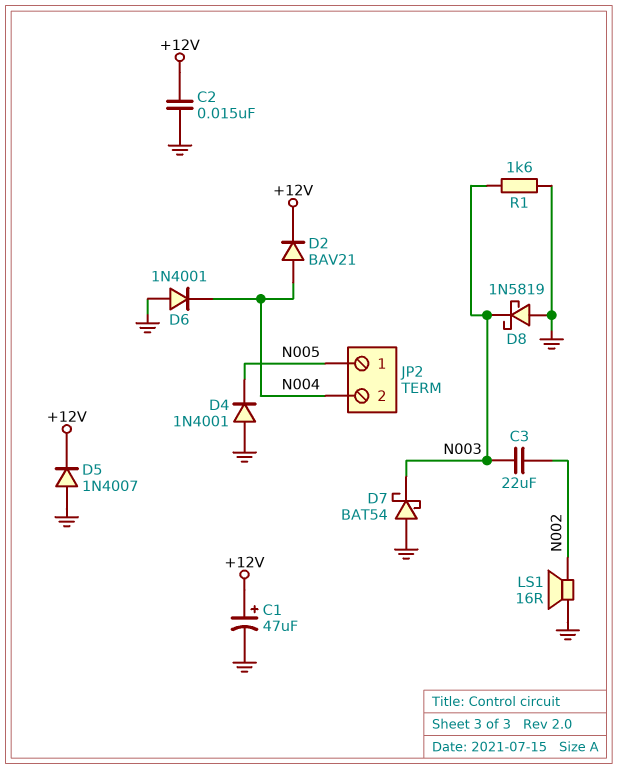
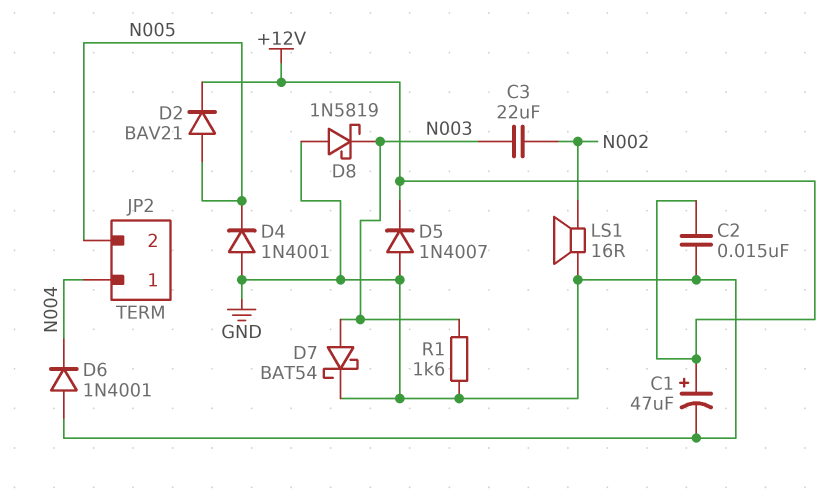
D2: diode BAV21 (A N004, K +12V) -> diode BAV21 (A N005, K +12V)
D7: schottky BAT54 (A GND, K N003) -> schottky BAT54 (A N003, K GND)
JP2 pin 1: N005 -> N004
JP2 pin 2: N004 -> N005

